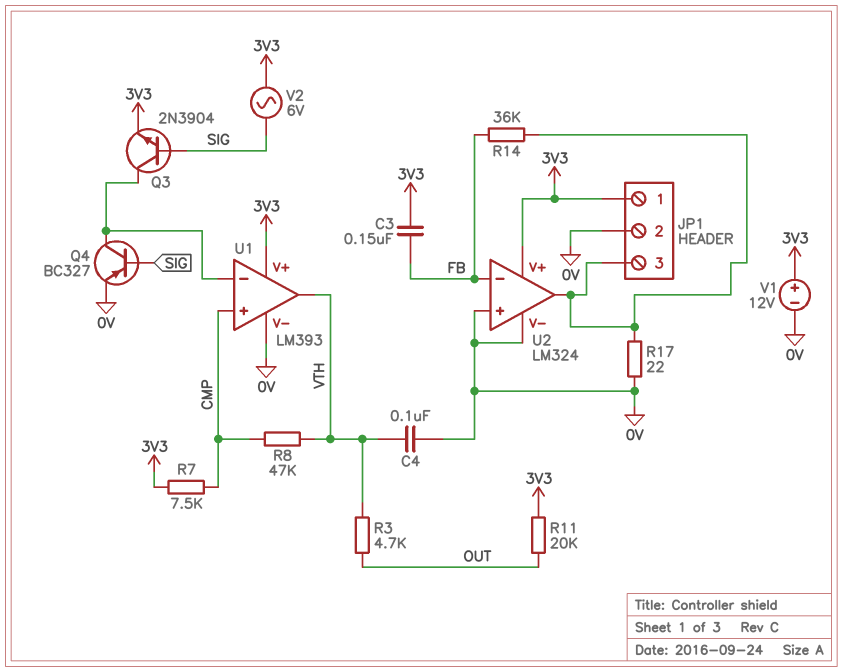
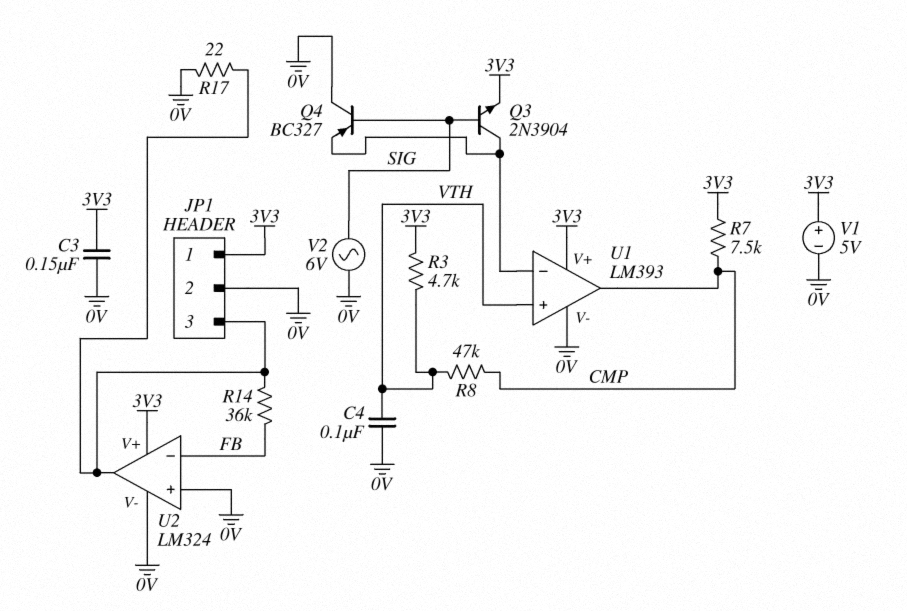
C3: 150nF (3V3, FB) -> 150nF (0V, 3V3)
Q4: PNP BC327 (B SIG, C U1/in-, E 0V) -> PNP BC327 (B SIG, C 0V, E U1/in-)
R3: 4.7k (OUT, VTH) -> 4.7k (3V3, VTH)
R11: 20k (3V3, OUT) -> none
U1 pin in+: CMP -> VTH
U1 pin out: VTH -> CMP
V1: 12V (plus 3V3, minus 0V) -> 5V (plus 3V3, minus 0V)
V2: AC 6V (3V3, SIG) -> AC 6V (0V, SIG)

